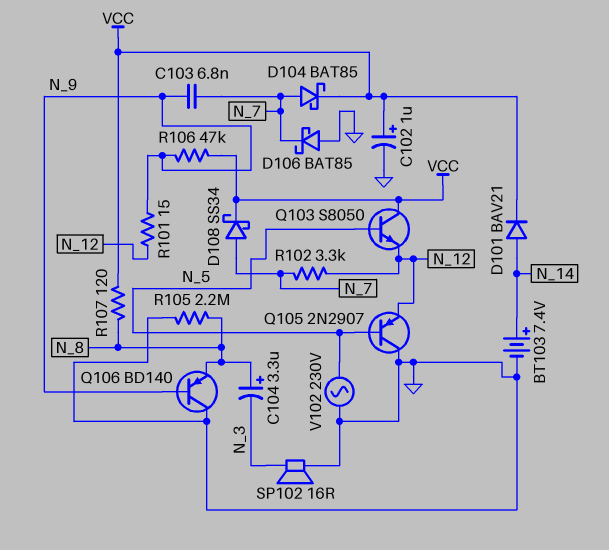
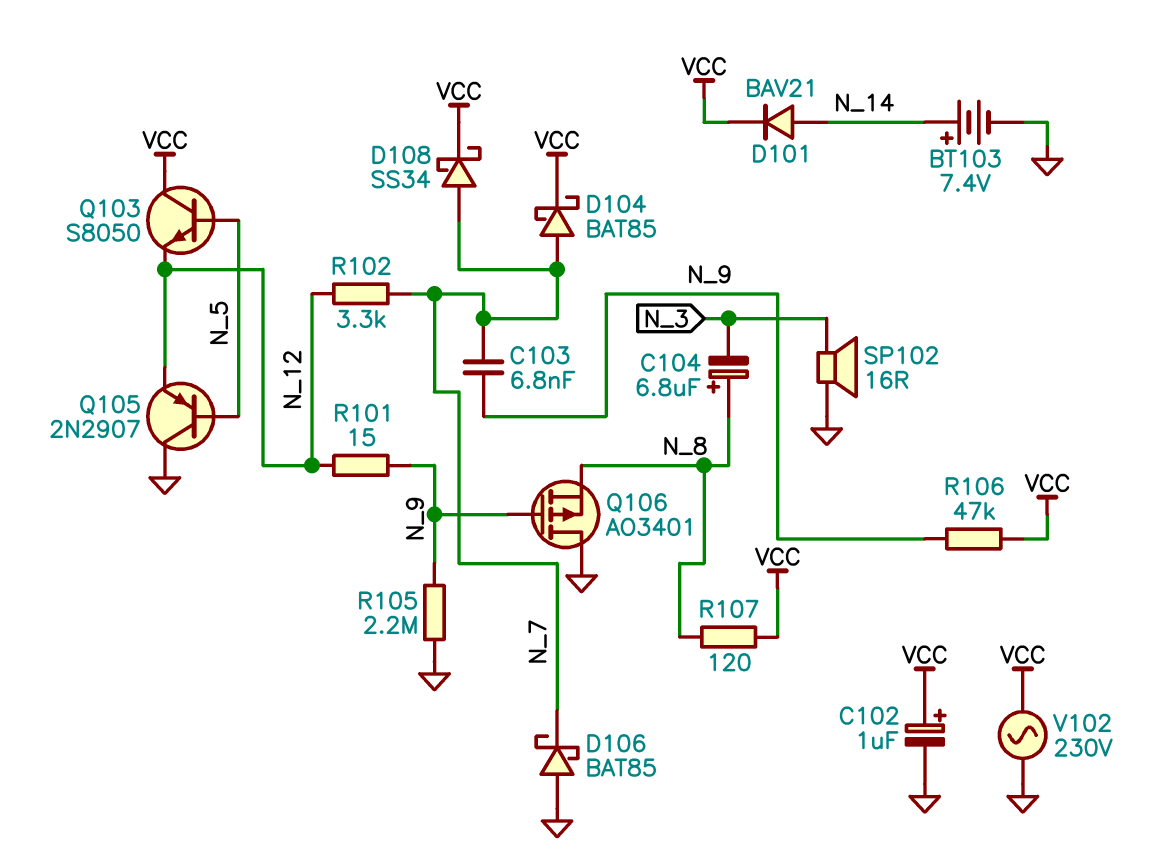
C104: 3.3uF (plus N_8, minus N_3) -> 6.8uF (plus N_8, minus N_3)
Q106: PNP BD140 (B N_9, C GND, E N_8) -> PMOS AO3401 (G N_9, D GND, S N_8)
R105: 2.2M (GND, N_8) -> 2.2M (GND, N_9)
V102: AC 230V (GND, N_5) -> AC 230V (GND, VCC)

